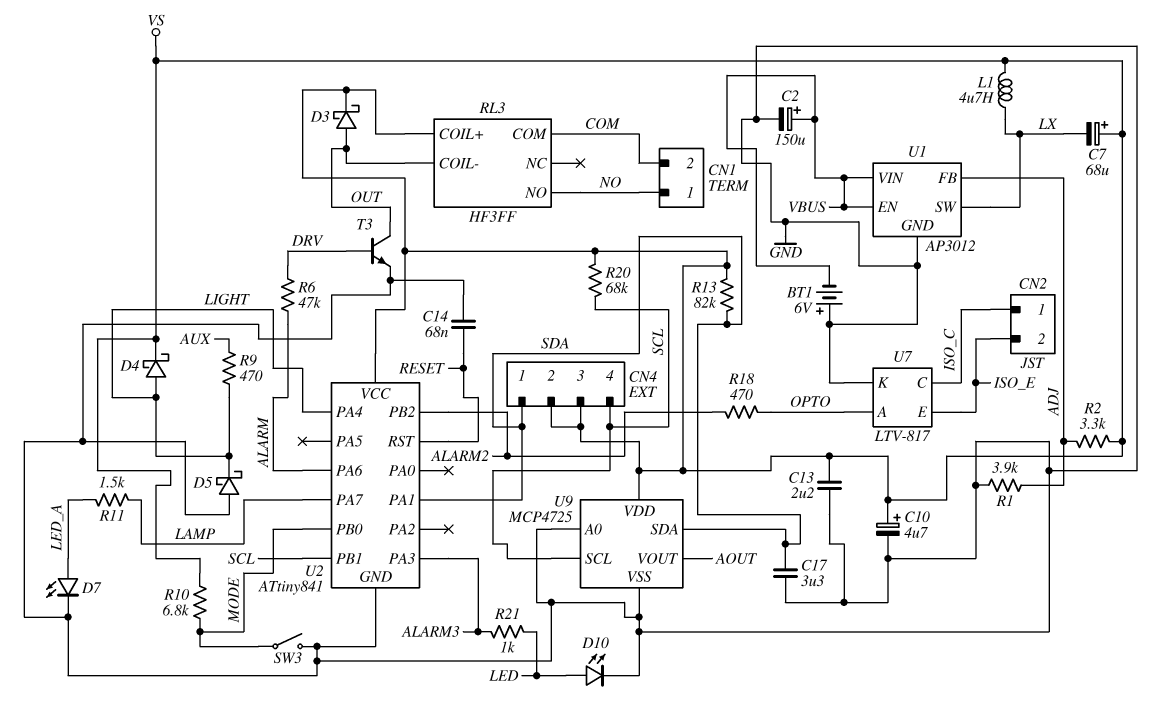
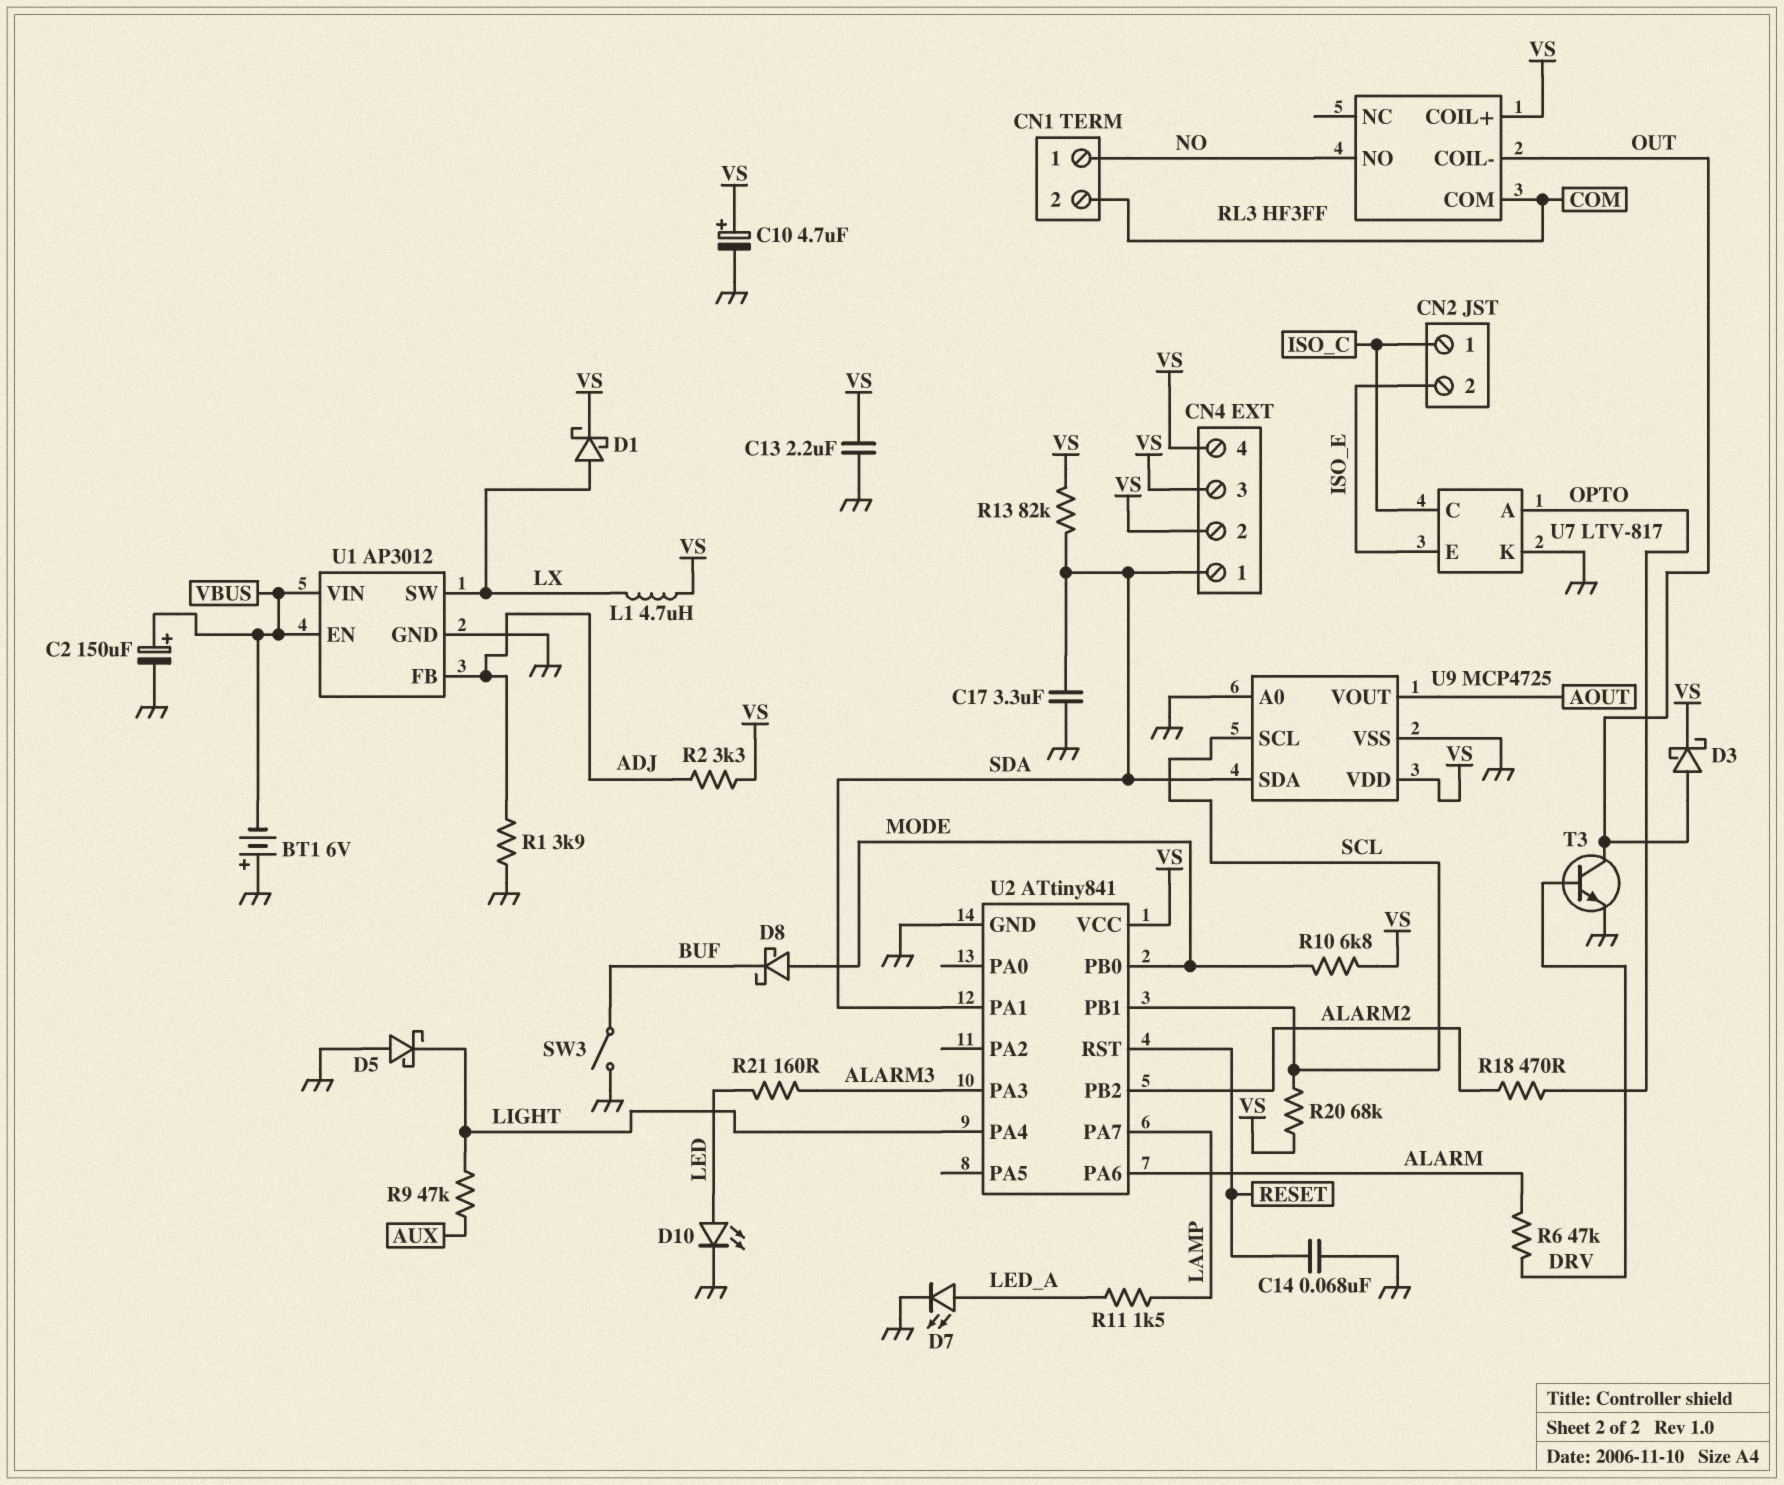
C7: 68uF (plus VS, minus LX) -> none
CN4 pin 4: SCL -> VS
D1: none -> schottky (A LX, K VS)
D4: schottky (A LIGHT, K VS) -> none
D8: none -> schottky (A MODE, K BUF)
R9: 470 (AUX, LIGHT) -> 47k (AUX, LIGHT)
R21: 1k (ALARM3, LED) -> 160 (ALARM3, LED)
SW3: switch (GND, MODE) -> switch (BUF, GND)

